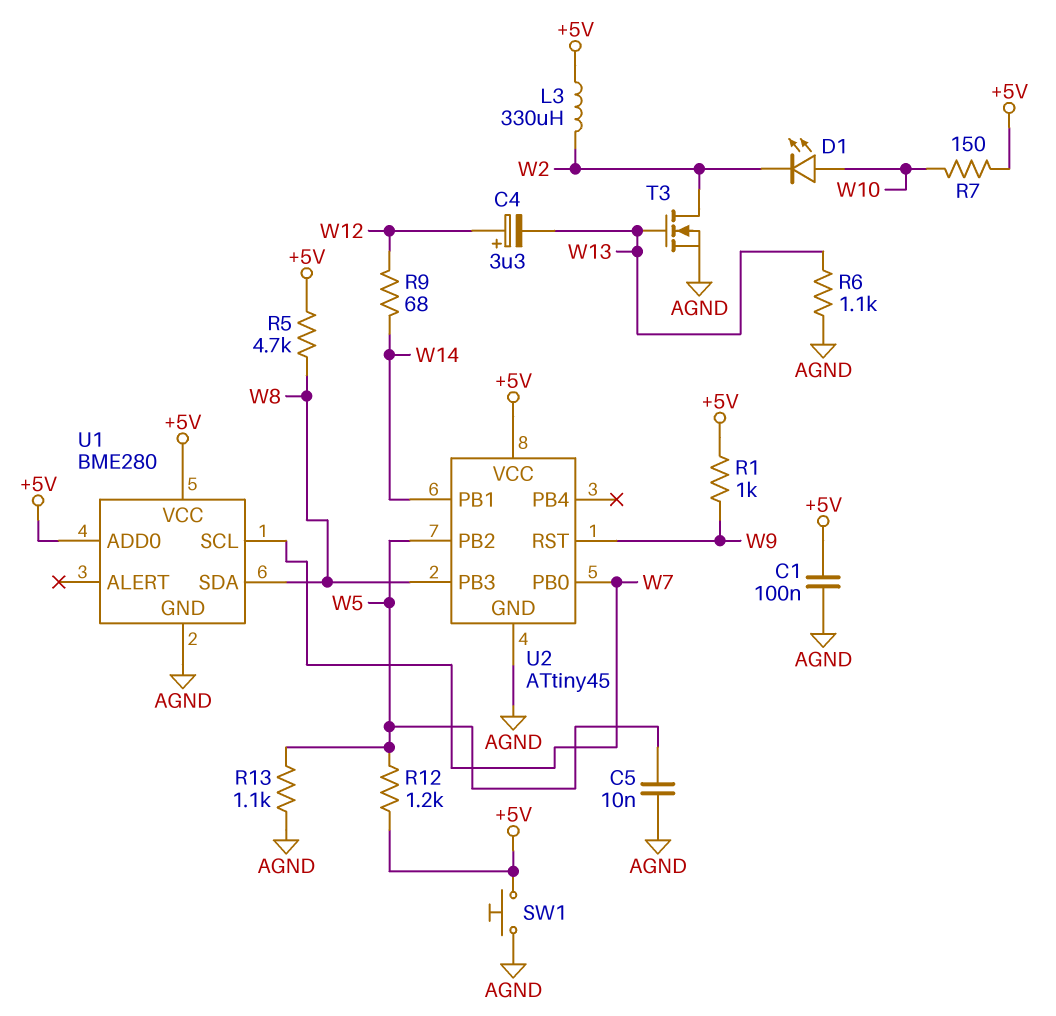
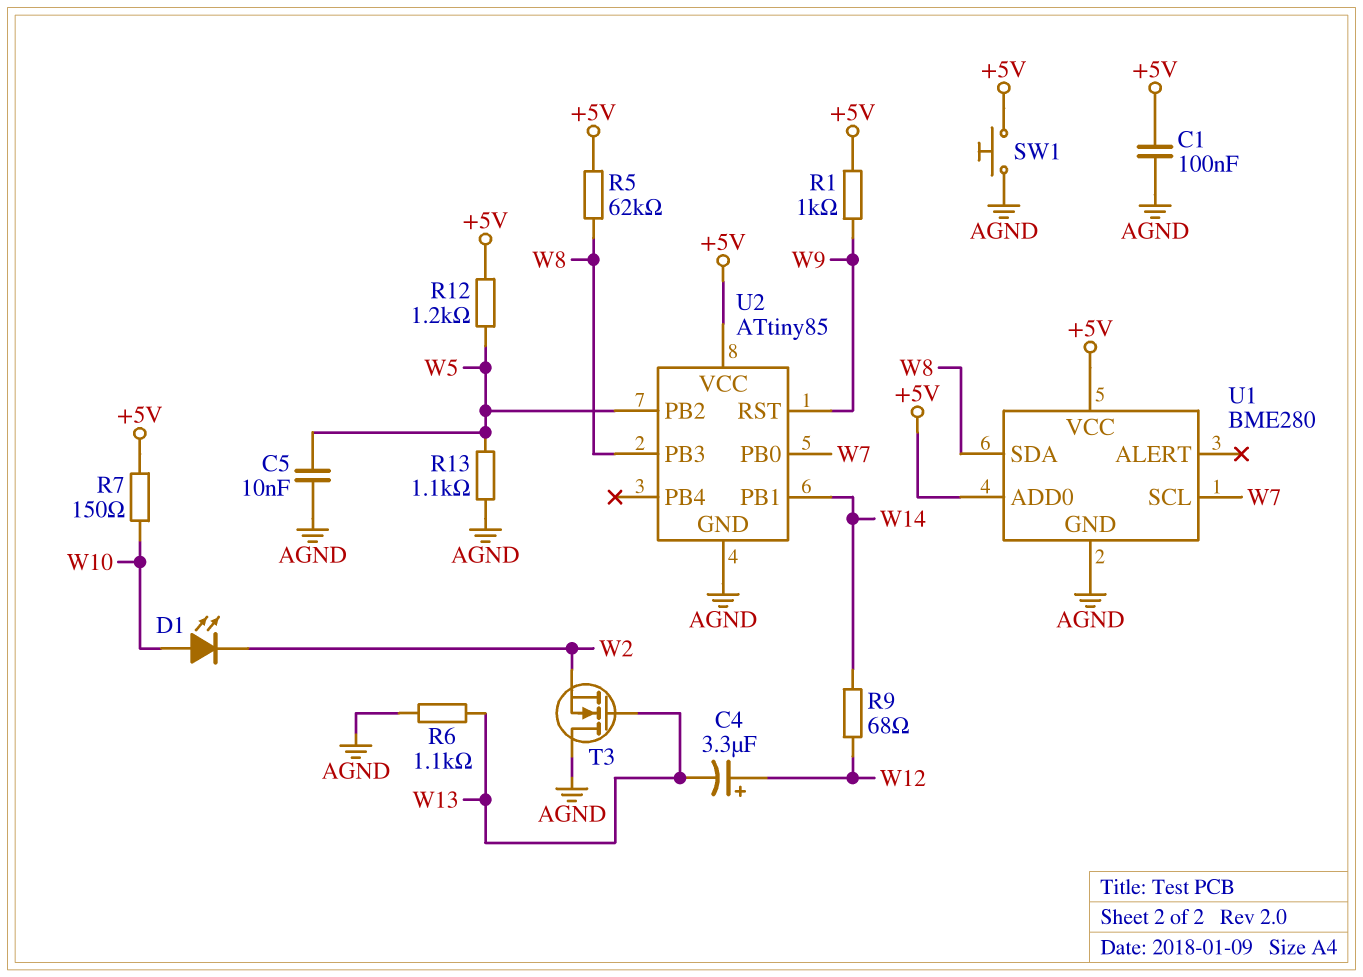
L3: 330uH (+5V, W2) -> none
R5: 4.7k (+5V, W8) -> 62k (+5V, W8)
T3: NMOS (G W13, D W2, S AGND) -> NMOS (G W13, D AGND, S W2)
U2: ATtiny45 -> ATtiny85

